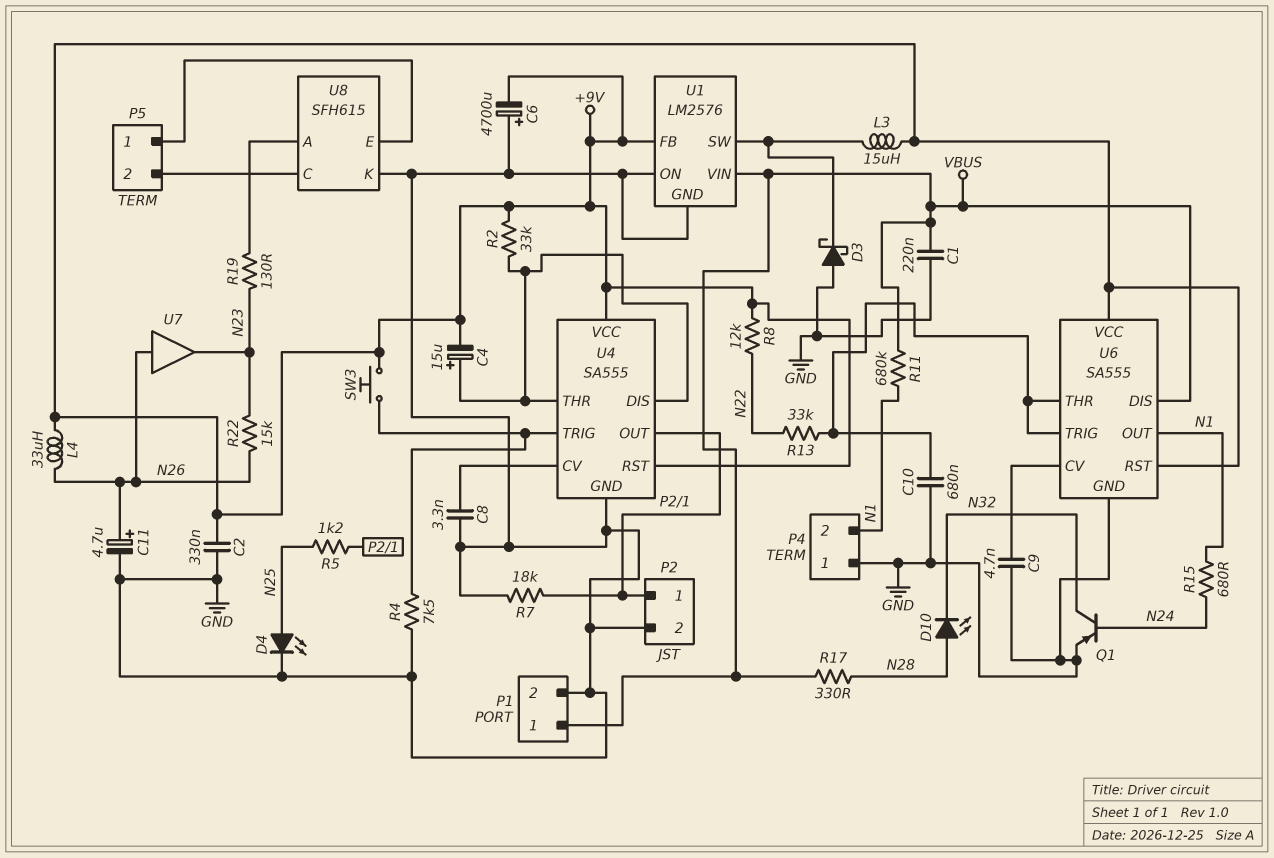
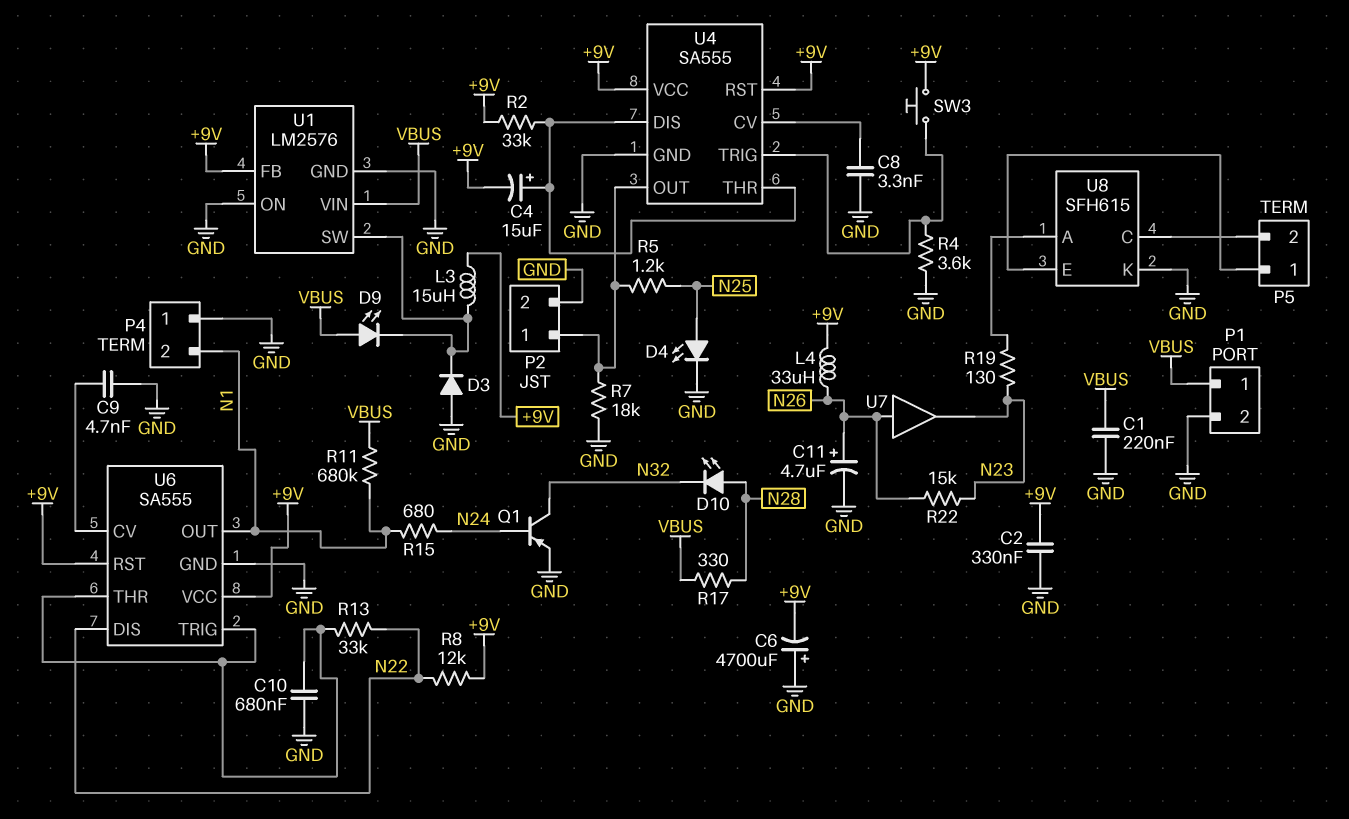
D3: schottky (A GND, K U1/SW) -> diode (A GND, K U1/SW)
D9: none -> LED (A VBUS, K U1/SW)
R4: 7.5k (GND, U4/TRIG) -> 3.6k (GND, U4/TRIG)
U6 pin DIS: VBUS -> N22

